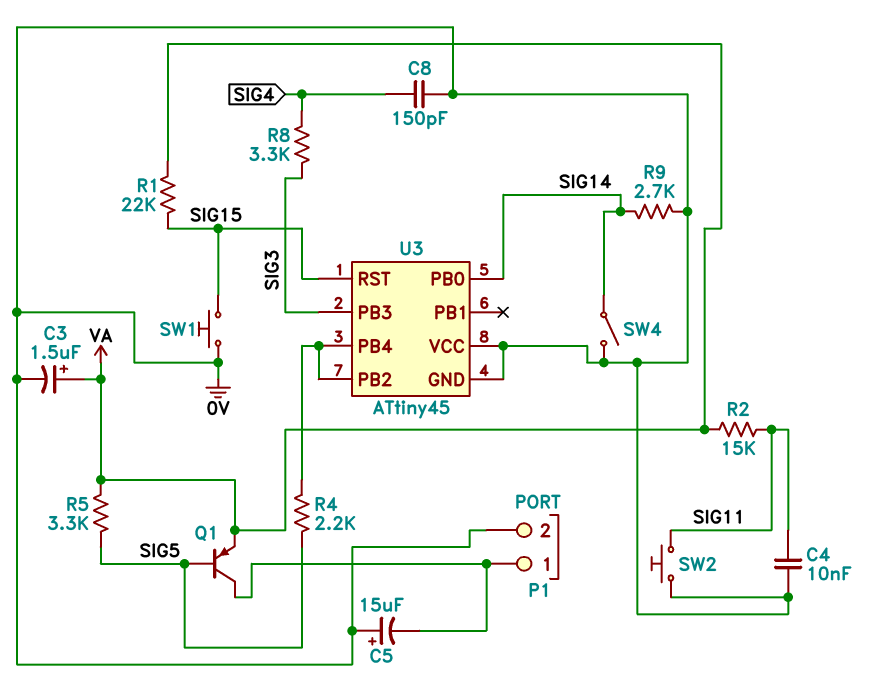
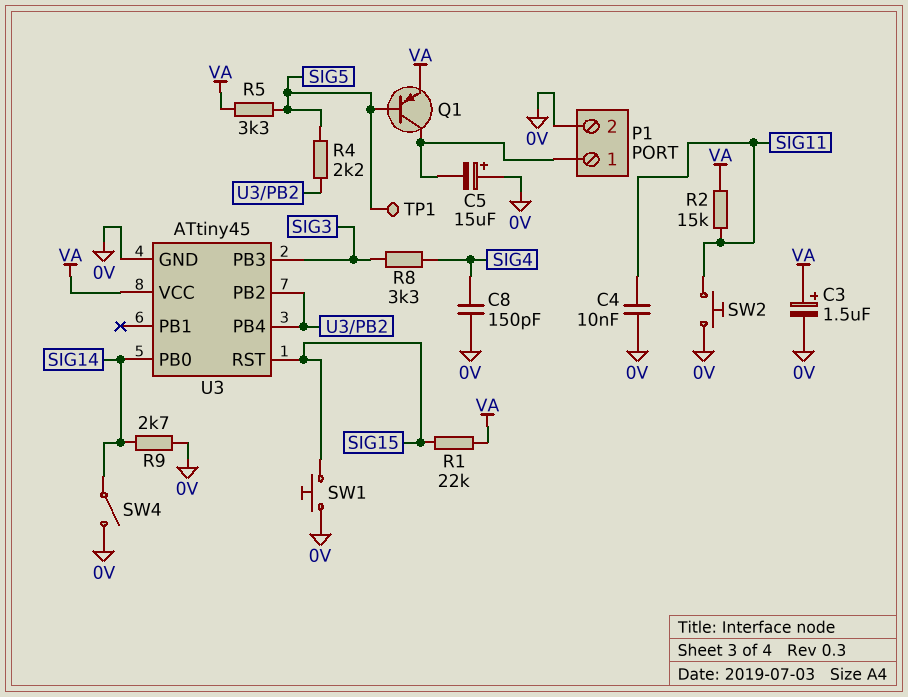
TP1: none -> test point (SIG5)
U3 pin VCC: 0V -> VA

